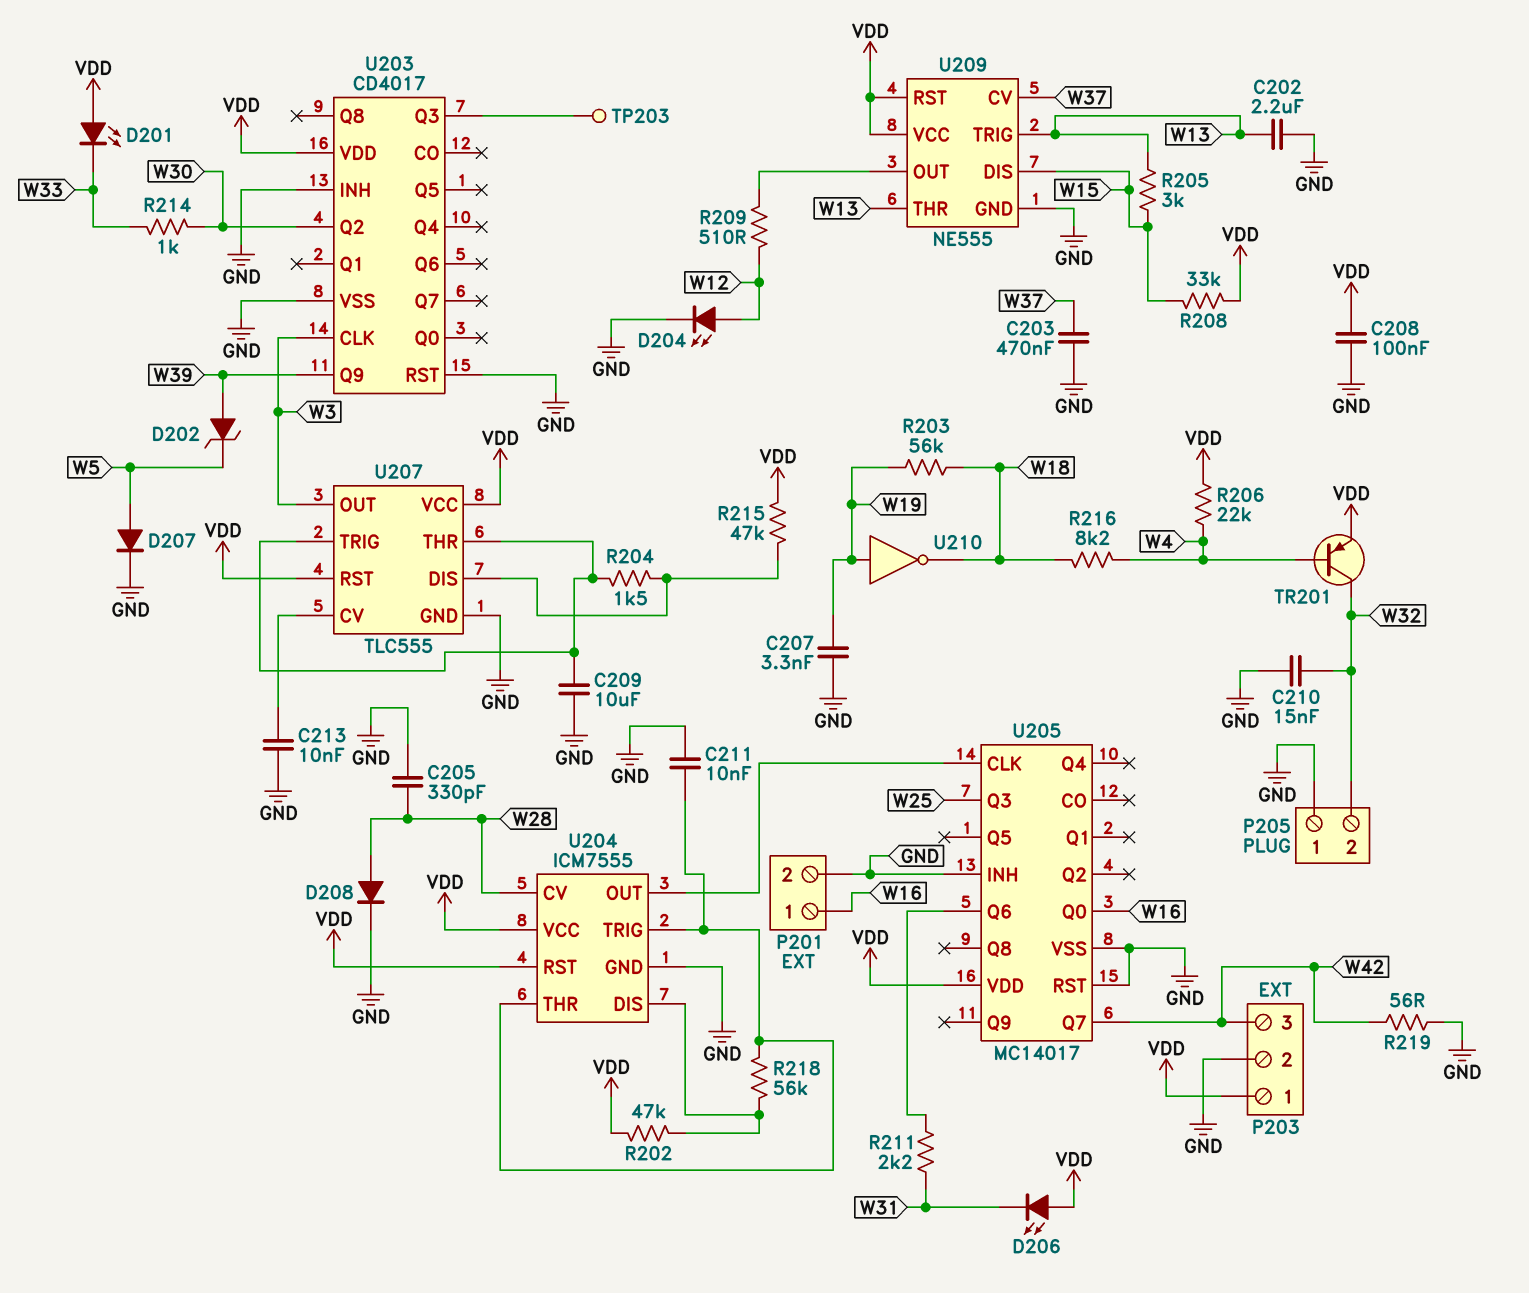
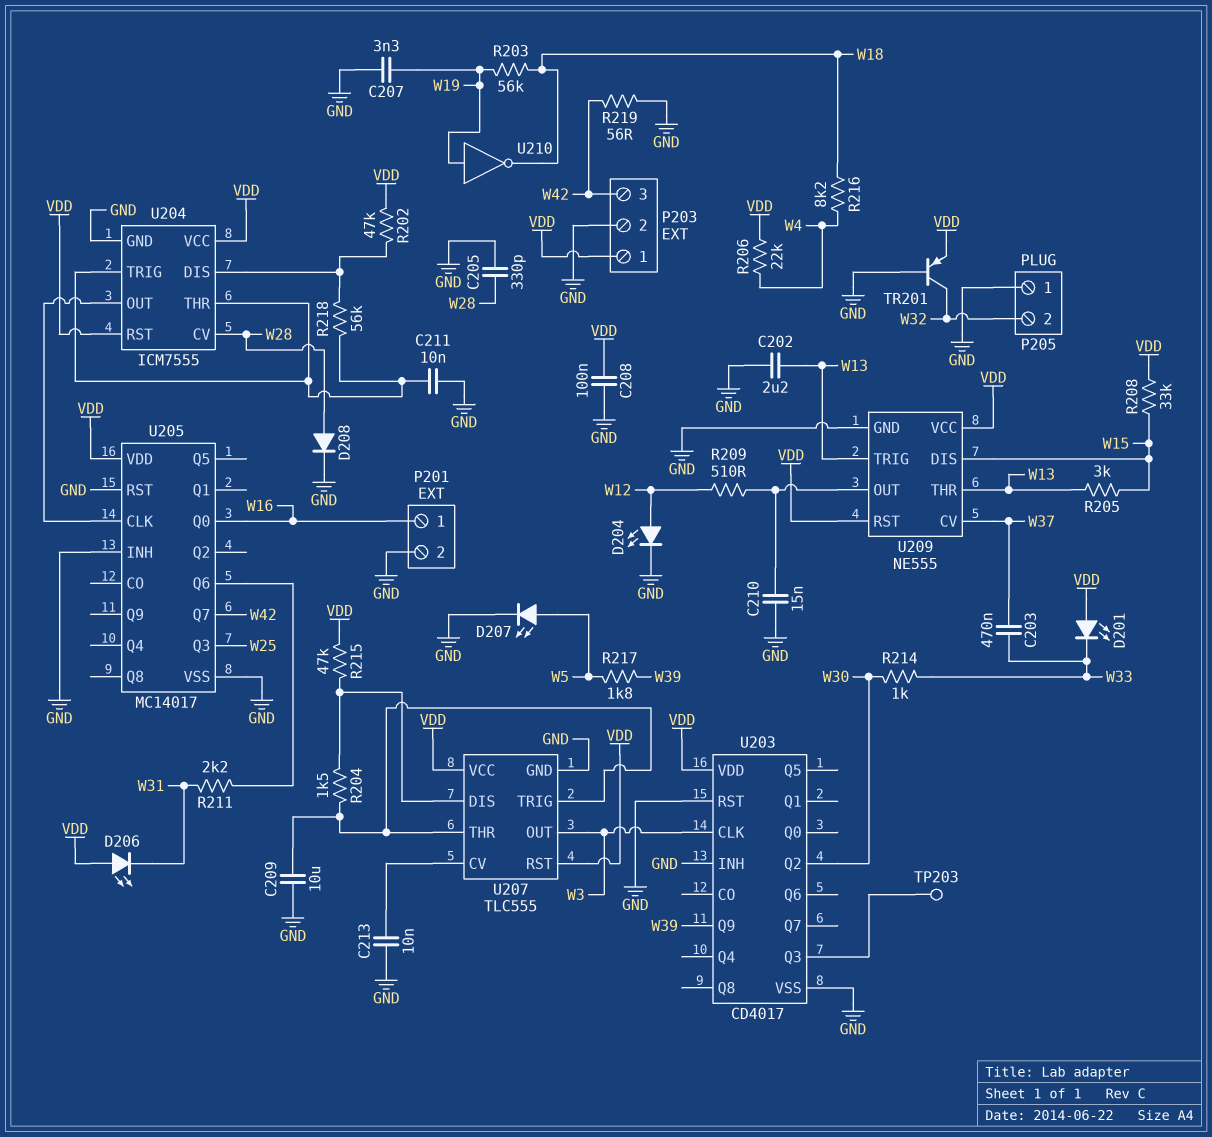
C203: 470nF (GND, W37) -> 470nF (W33, W37)
C210: 15nF (GND, W32) -> 15nF (GND, U209/OUT)
D202: zener (A W39, K W5) -> none
D207: diode (A W5, K GND) -> LED (A W5, K GND)
R217: none -> 1.8k (W5, W39)
TR201: PNP (B W4, C W32, E VDD) -> PNP (B GND, C W32, E VDD)

